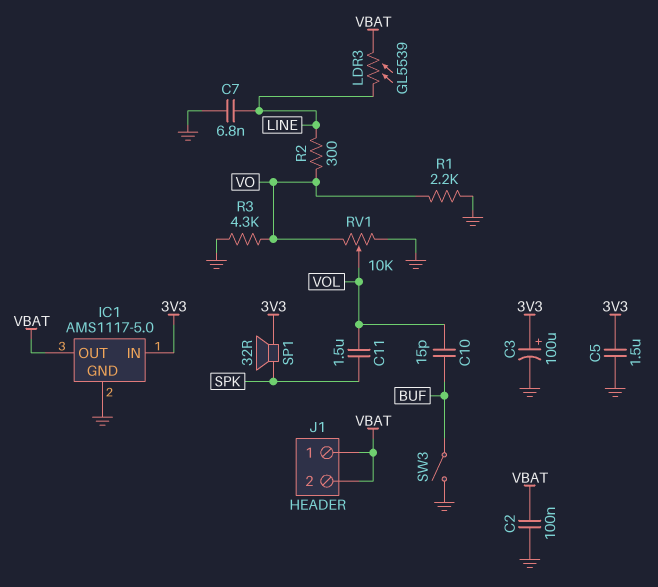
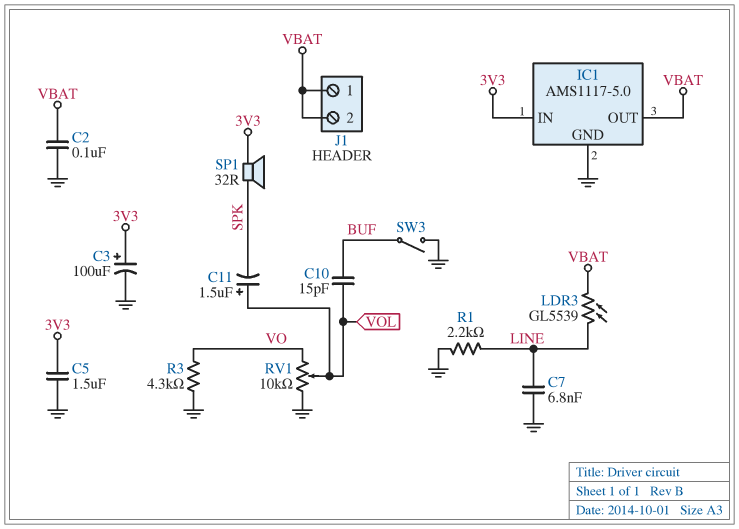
C11: 1.5uF (SPK, VOL) -> 1.5uF (plus VOL, minus SPK)
R1: 2.2k (GND, VO) -> 2.2k (GND, LINE)
R2: 300 (LINE, VO) -> none

